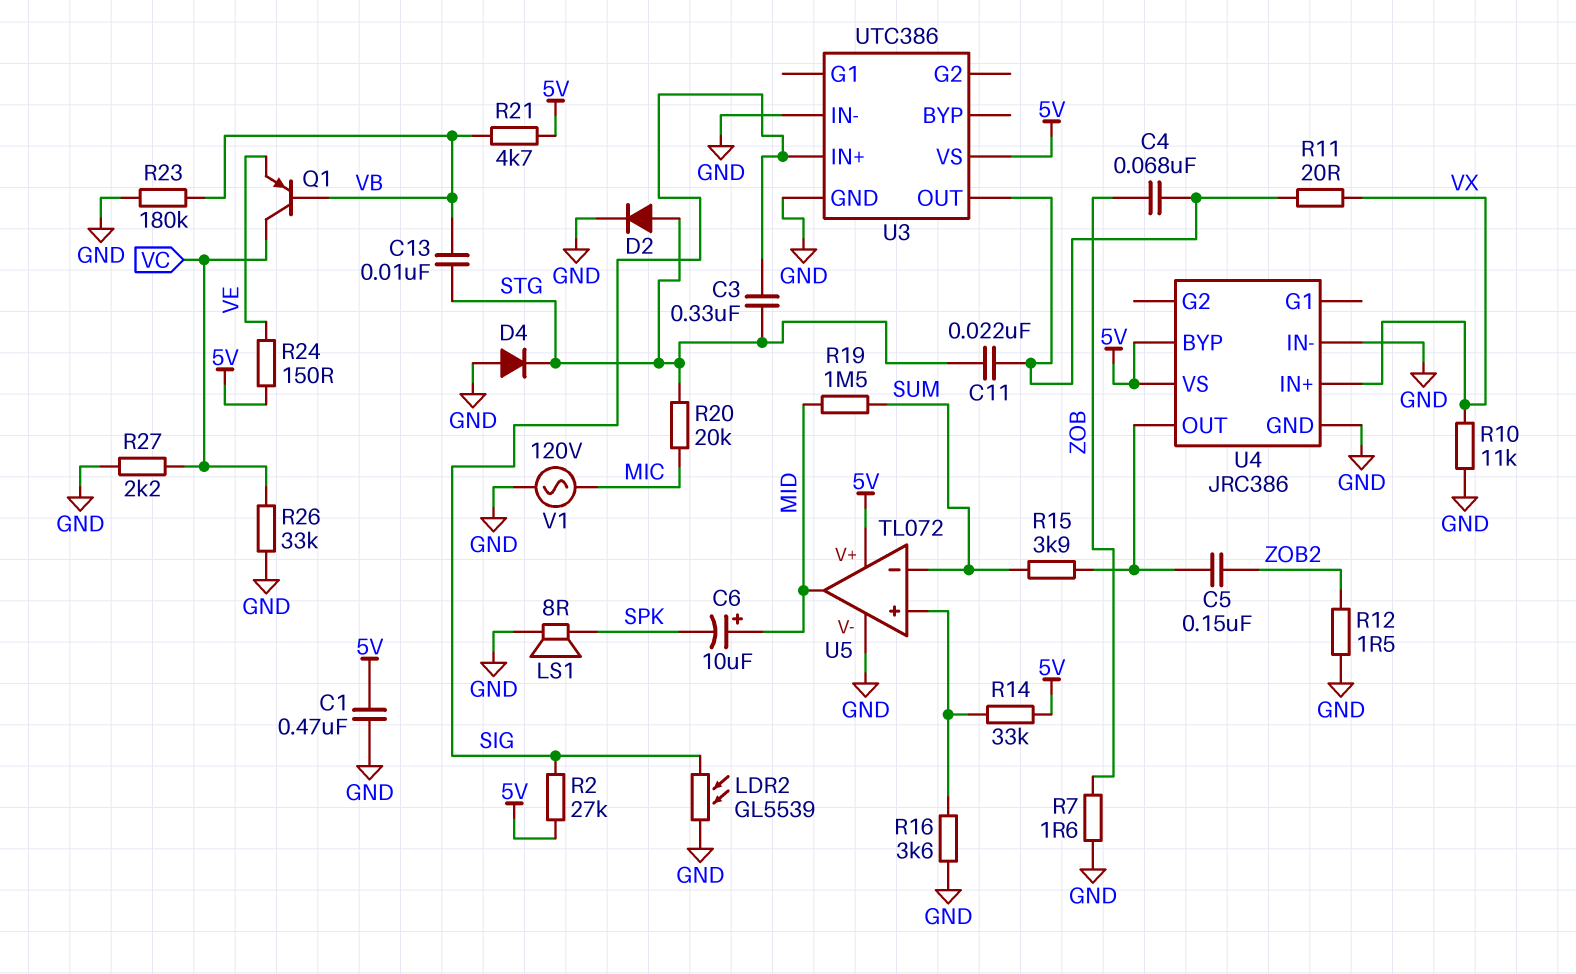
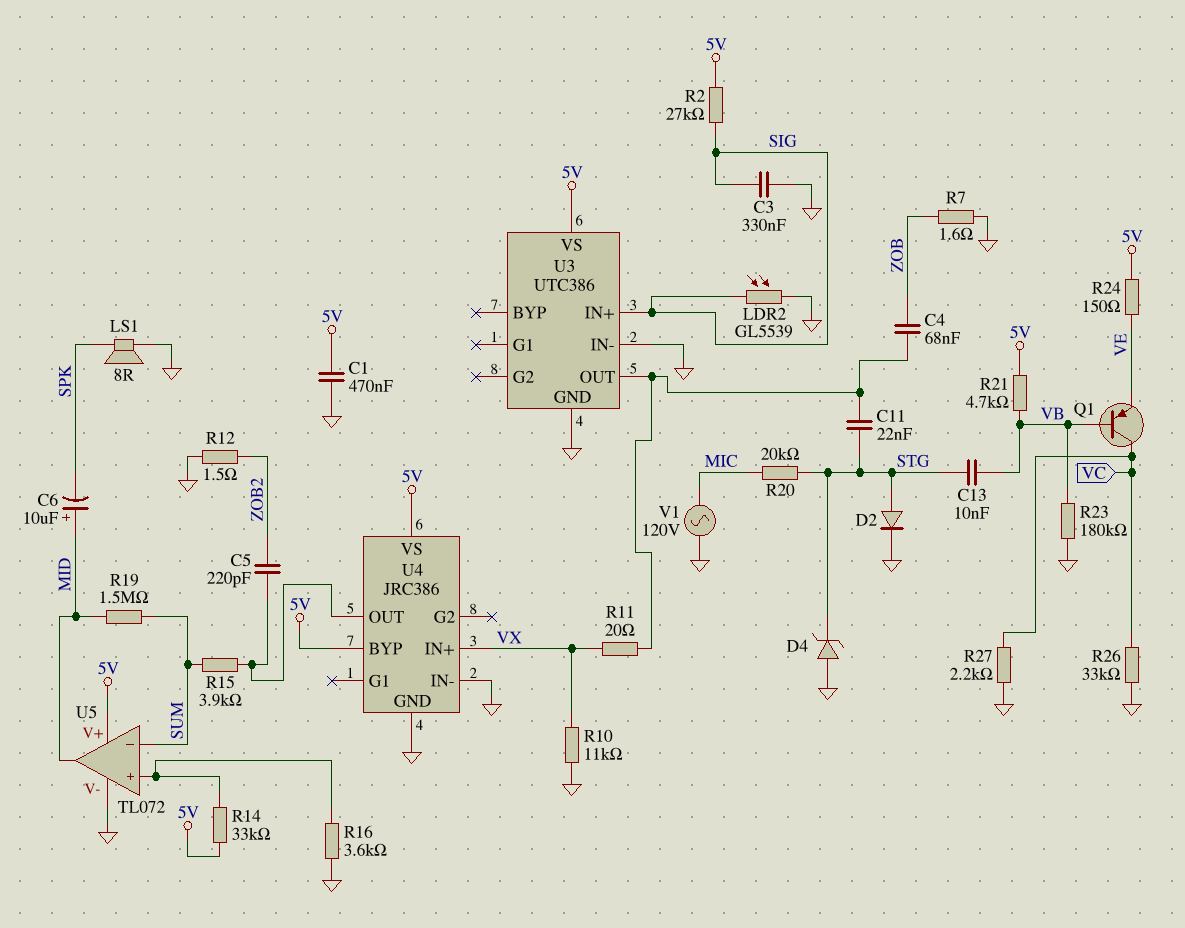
C3: 330nF (SIG, STG) -> 330nF (GND, SIG)
C5: 150nF (U4/OUT, ZOB2) -> 220pF (U4/OUT, ZOB2)
D4: diode (A GND, K STG) -> zener (A GND, K STG)

